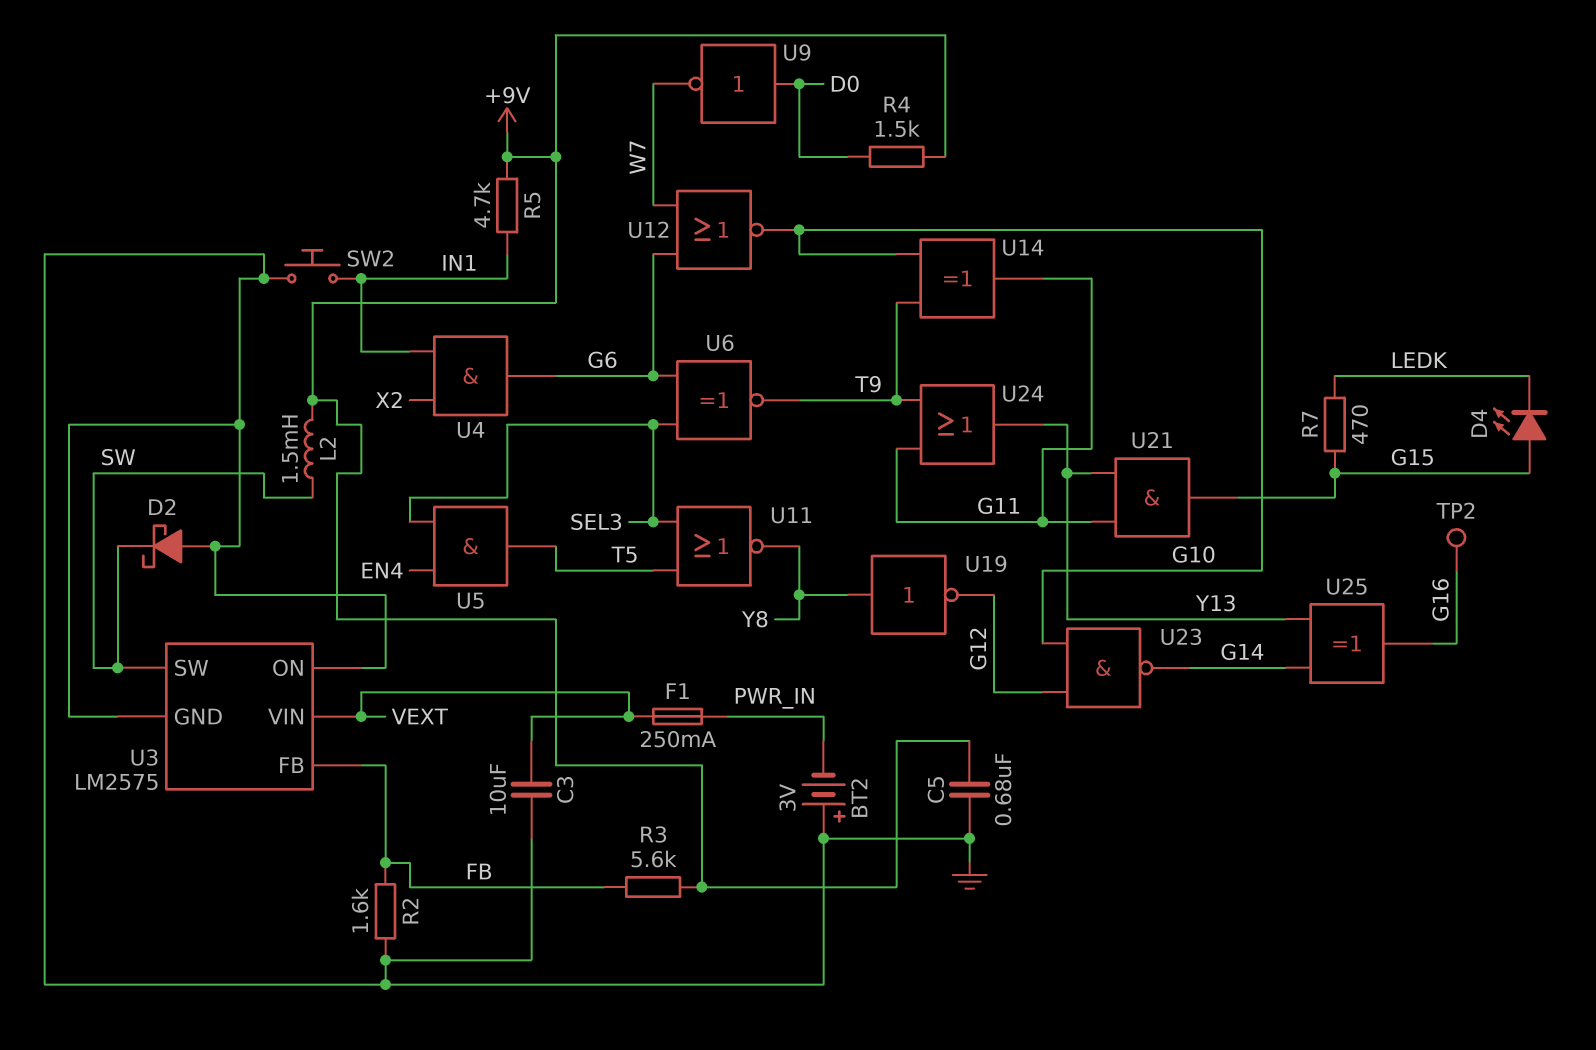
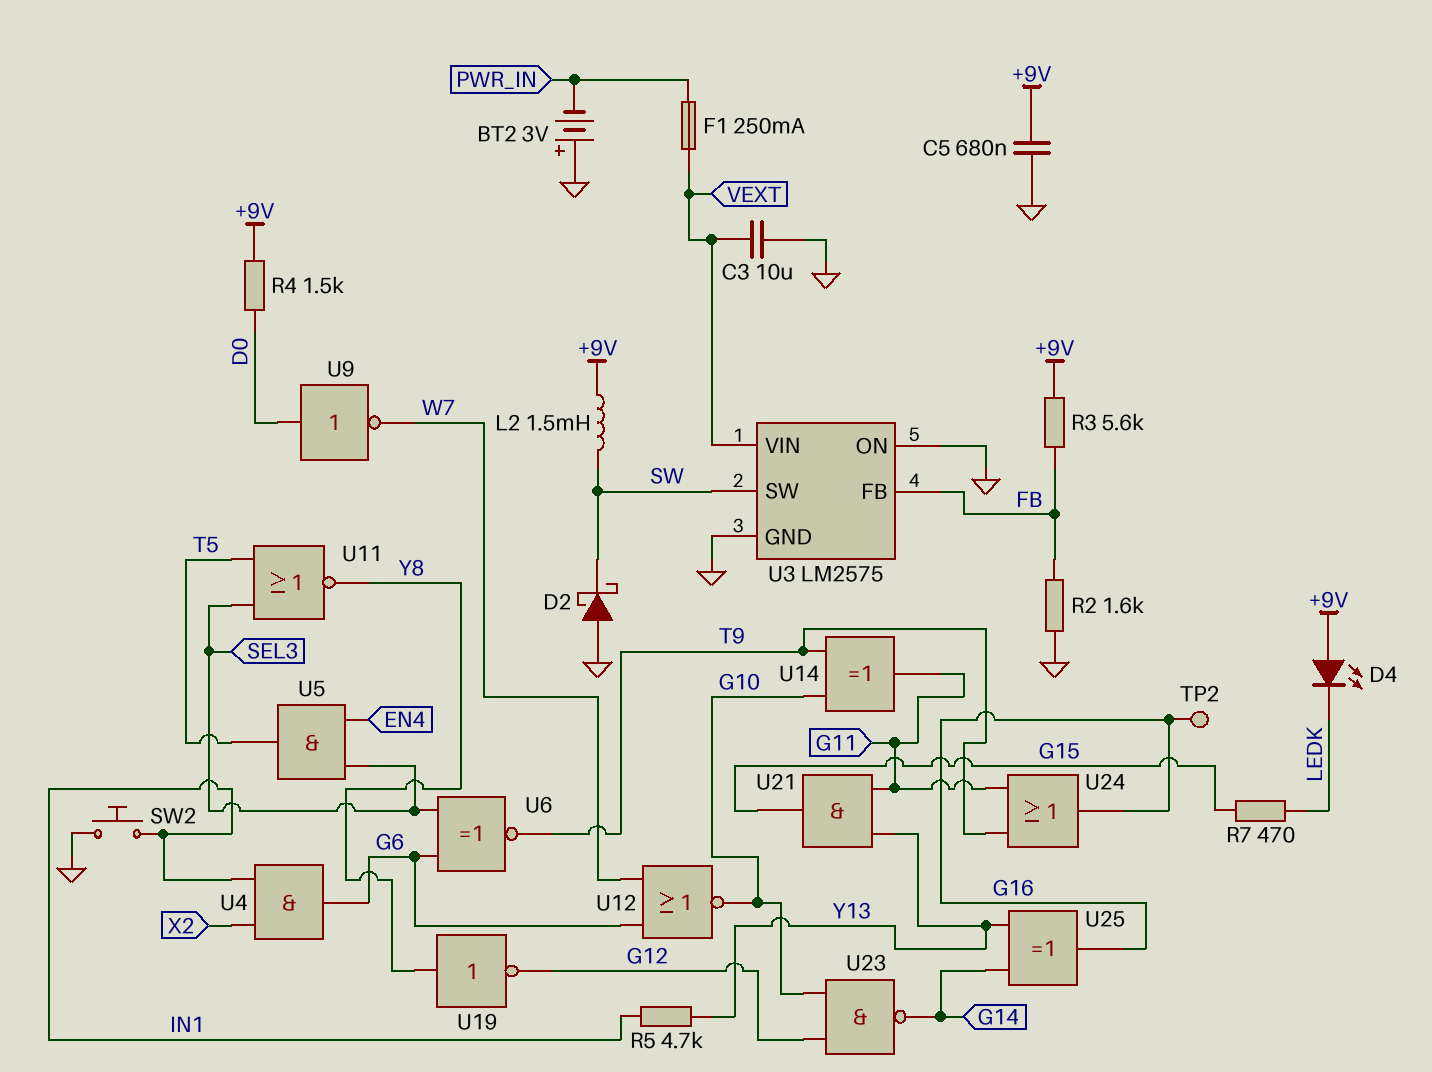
D4: LED (A G15, K LEDK) -> LED (A +9V, K LEDK)
R5: 4.7k (+9V, IN1) -> 4.7k (IN1, Y13)
U24: OR (in G11, in T9, out Y13) -> OR (in G11, in T9, out G16)

